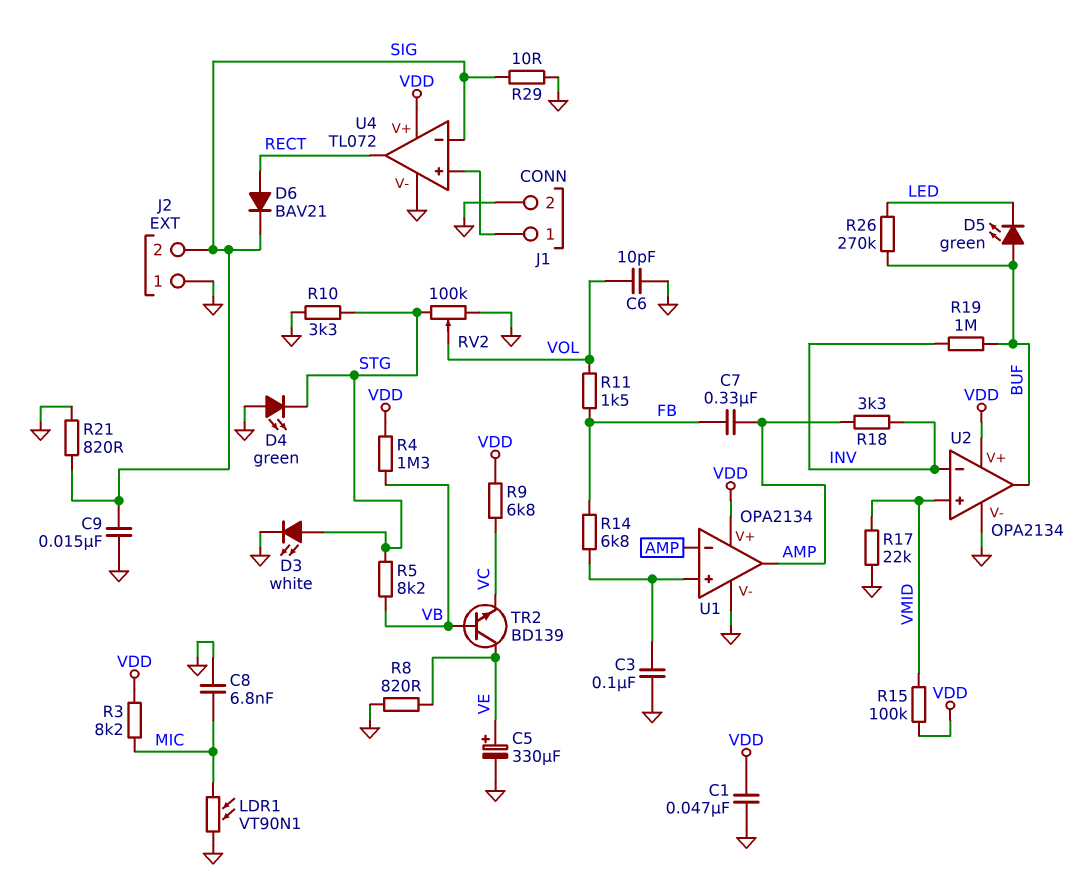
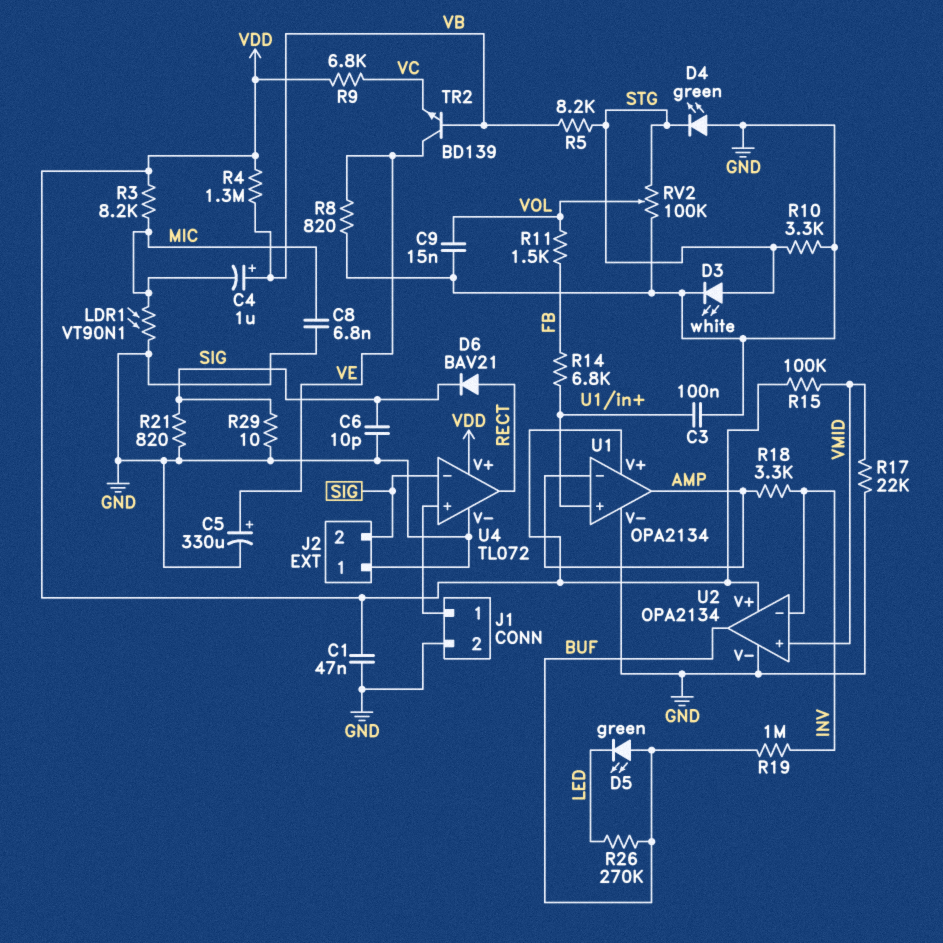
C4: none -> 1uF (plus VB, minus MIC)
C6: 10pF (GND, VOL) -> 10pF (GND, SIG)
C7: 330nF (AMP, FB) -> none
C9: 15nF (GND, SIG) -> 15nF (GND, VOL)

